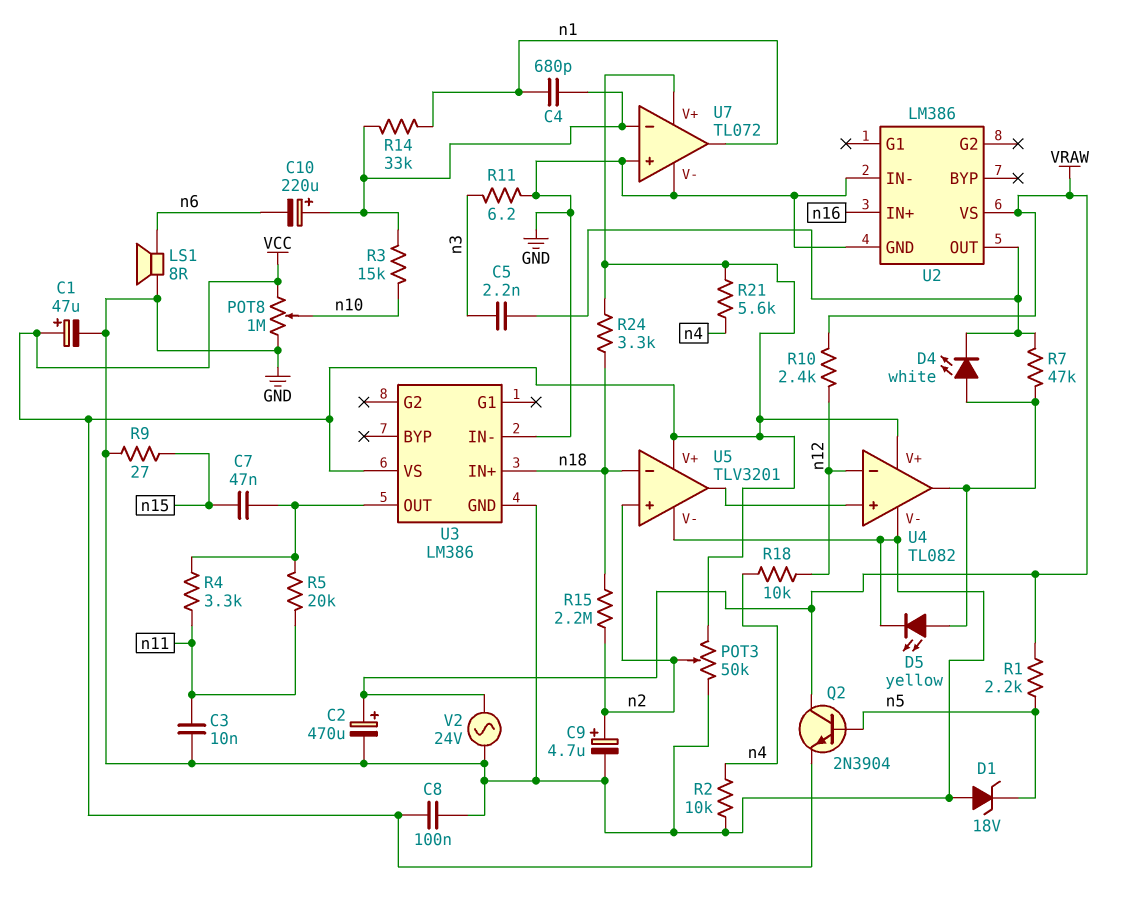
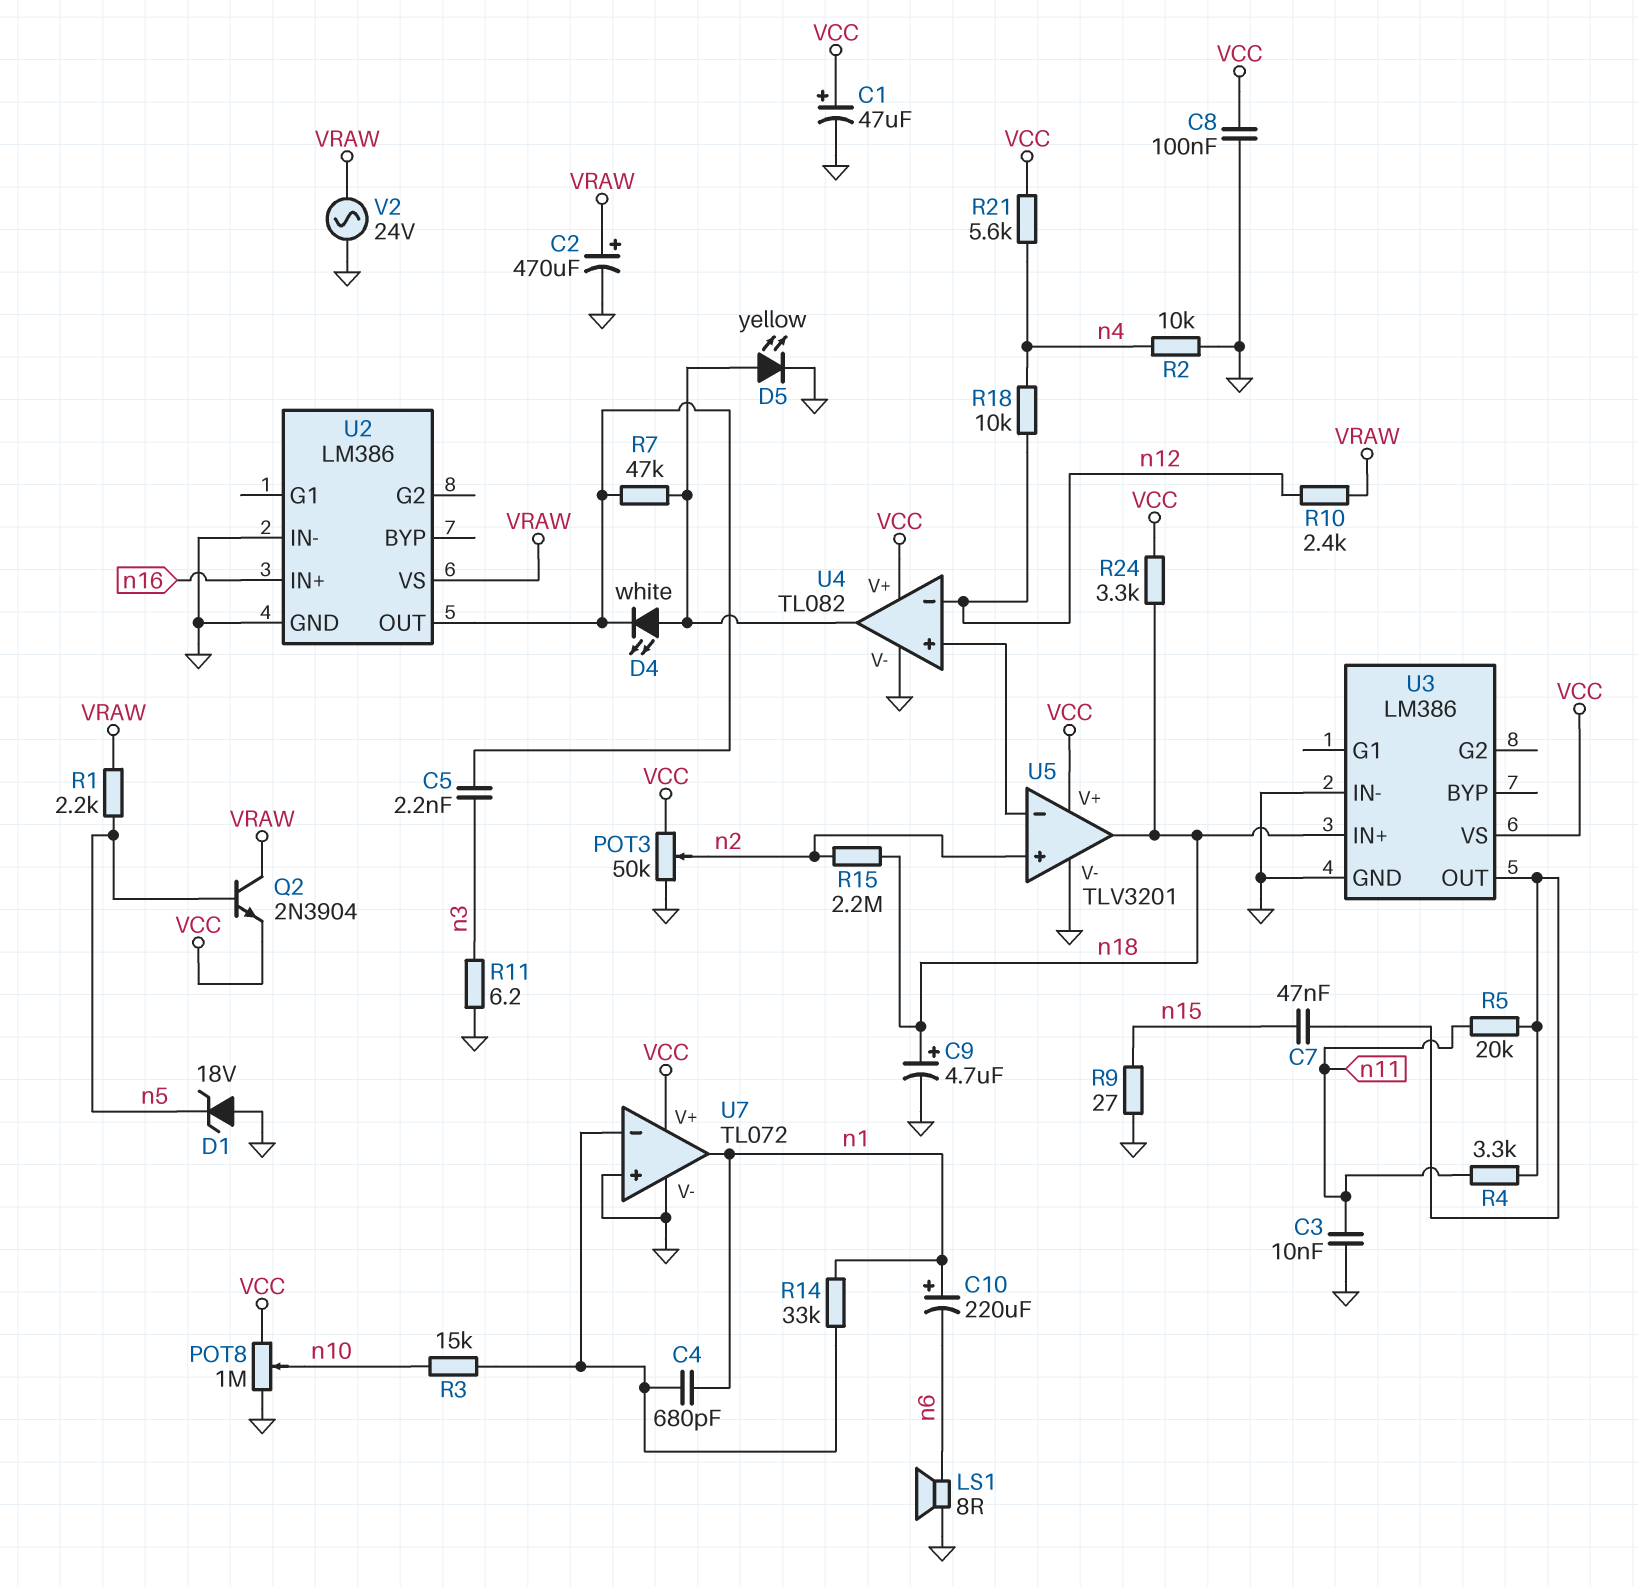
C9: 4.7uF (plus n2, minus GND) -> 4.7uF (plus n18, minus GND)
C10: 220uF (plus U7/in-, minus n6) -> 220uF (plus n1, minus n6)
U5 pin in-: n18 -> U4/in+
U5 pin out: U4/in+ -> n18

